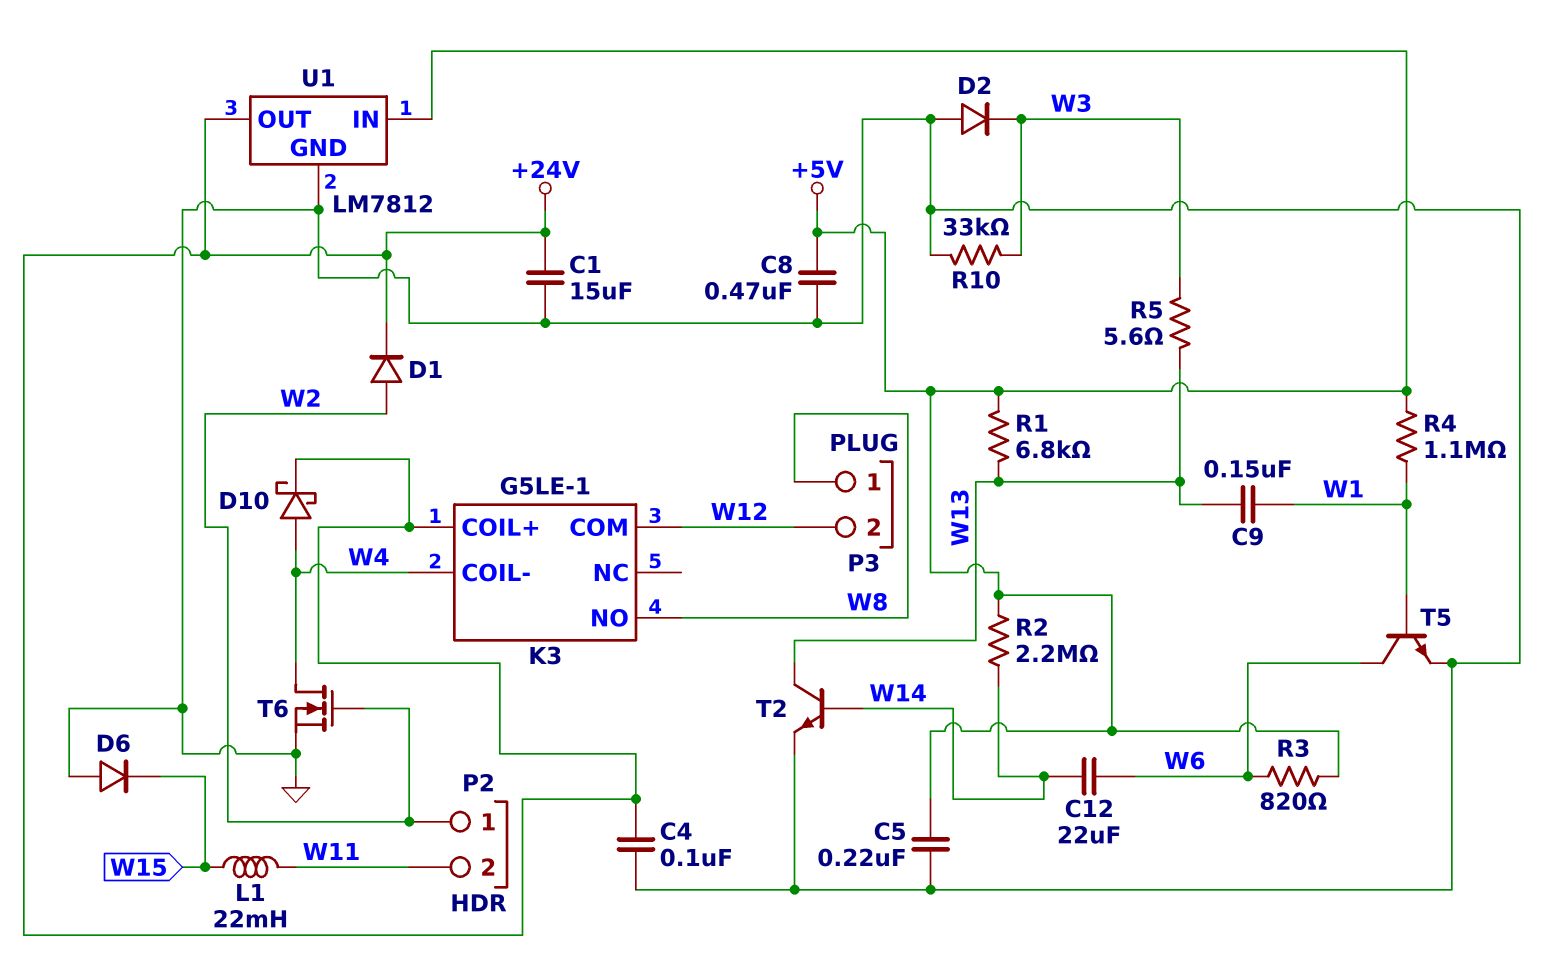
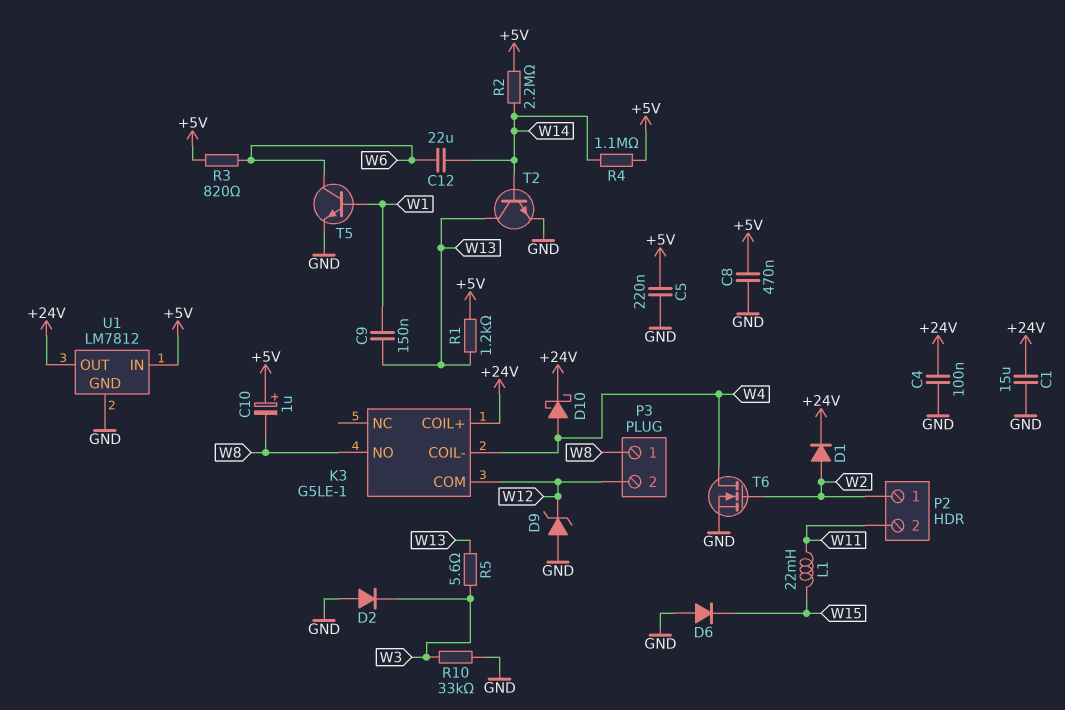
C10: none -> 1uF (plus +5V, minus W8)
D9: none -> zener (A GND, K W12)
R1: 6.8k (+5V, W13) -> 1.2k (+5V, W13)
R4: 1.1M (+5V, W1) -> 1.1M (+5V, W14)

